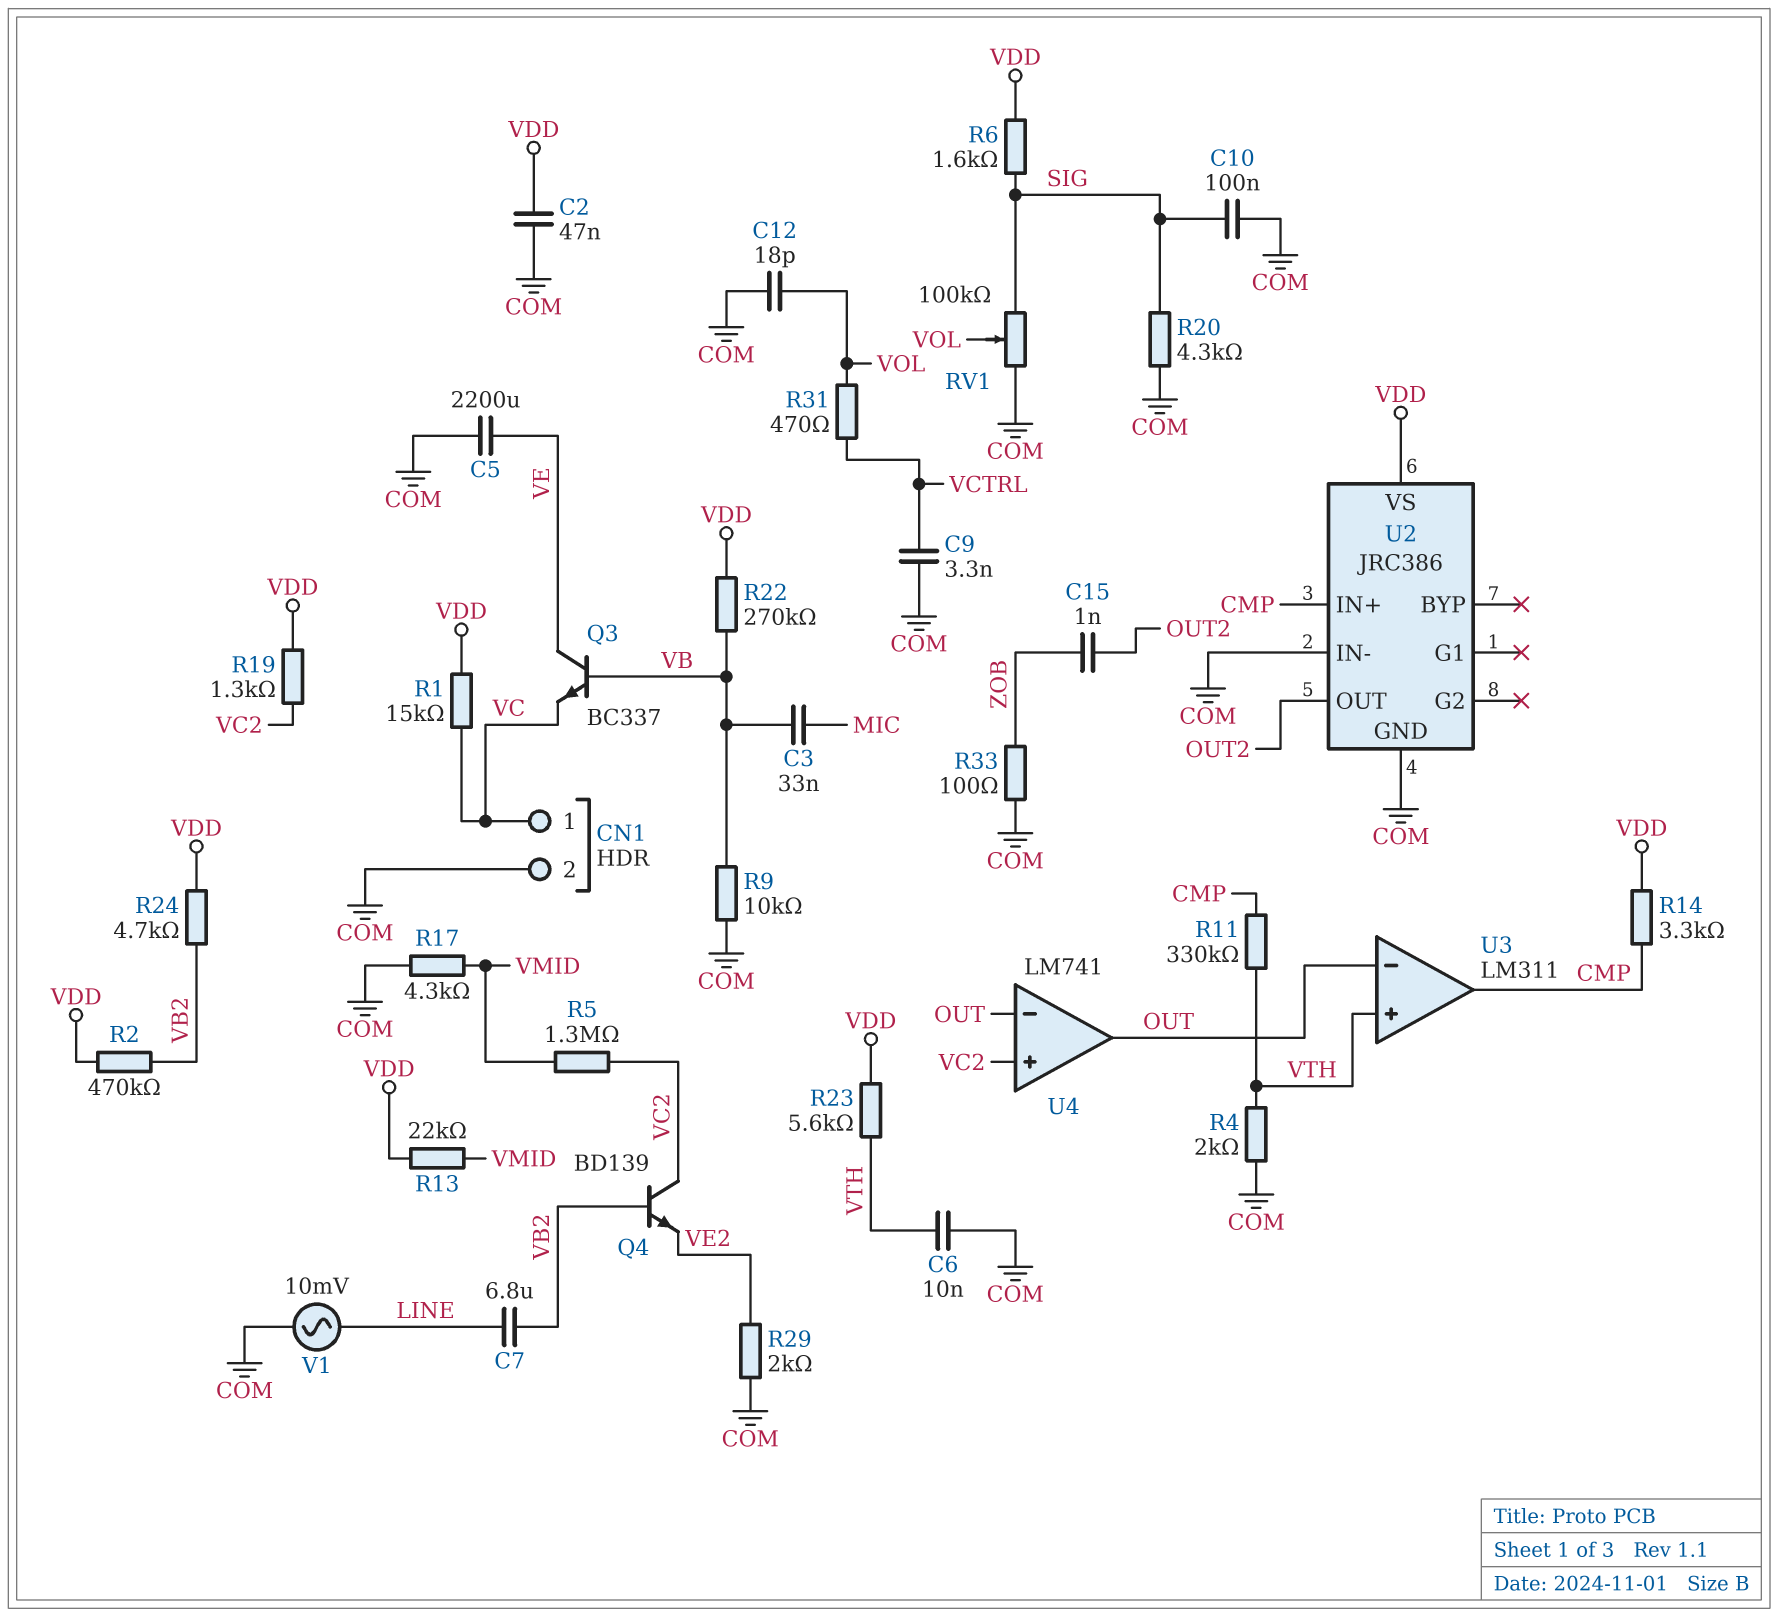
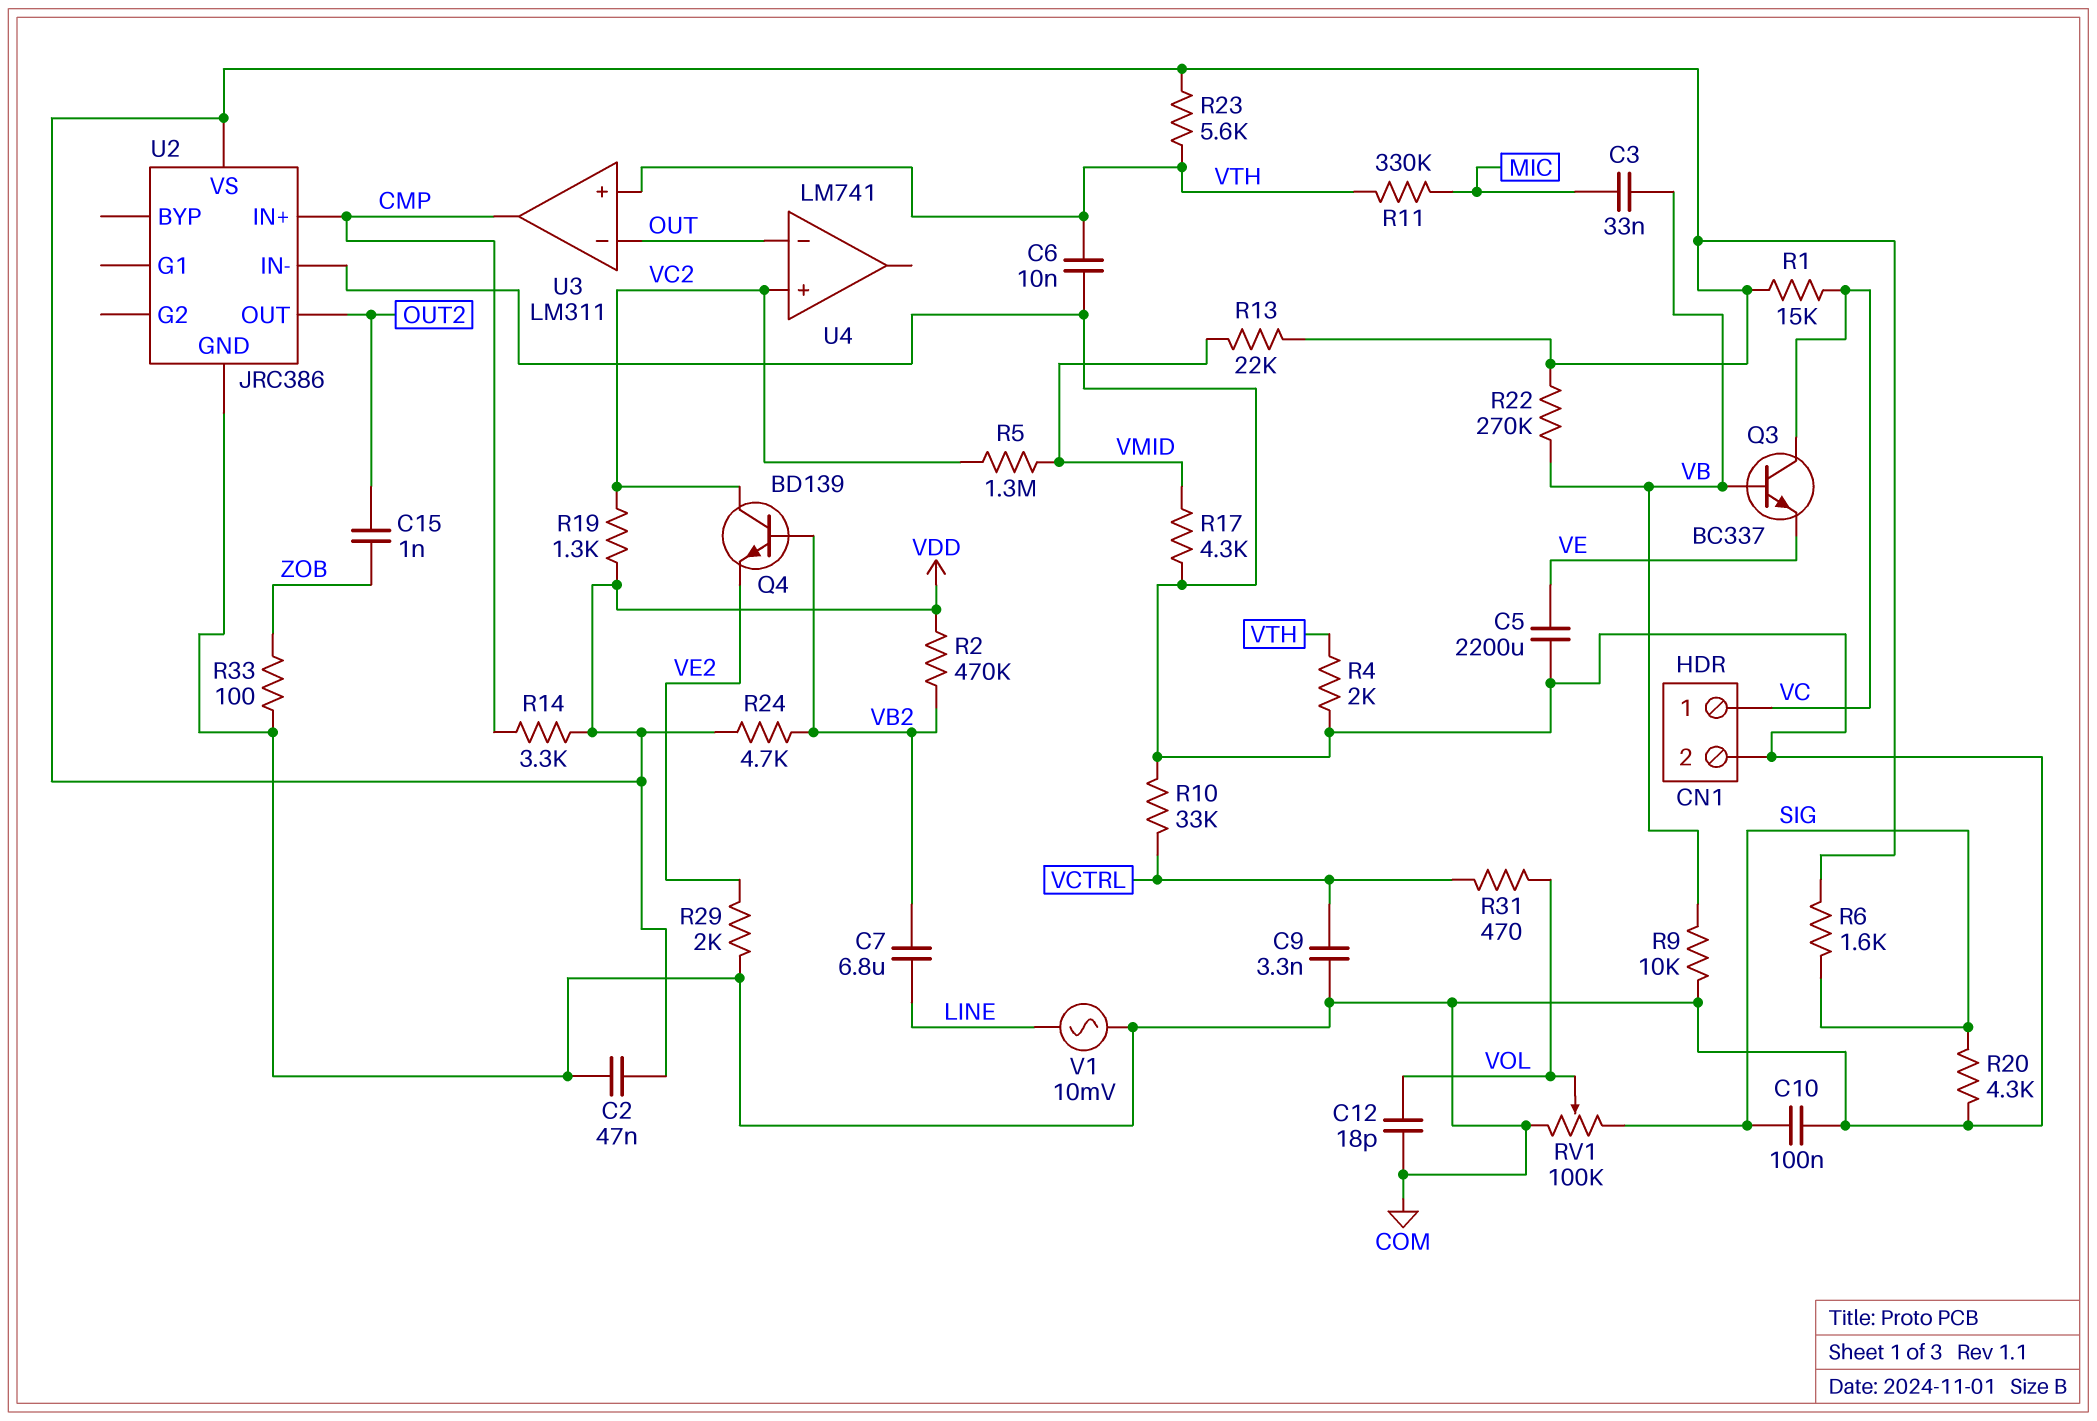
Q3: NPN BC337 (B VB, C VE, E VC) -> NPN BC337 (B VB, C VC, E VE)
R10: none -> 33k (COM, VCTRL)
R11: 330k (CMP, VTH) -> 330k (MIC, VTH)
U4 pin out: OUT -> none

